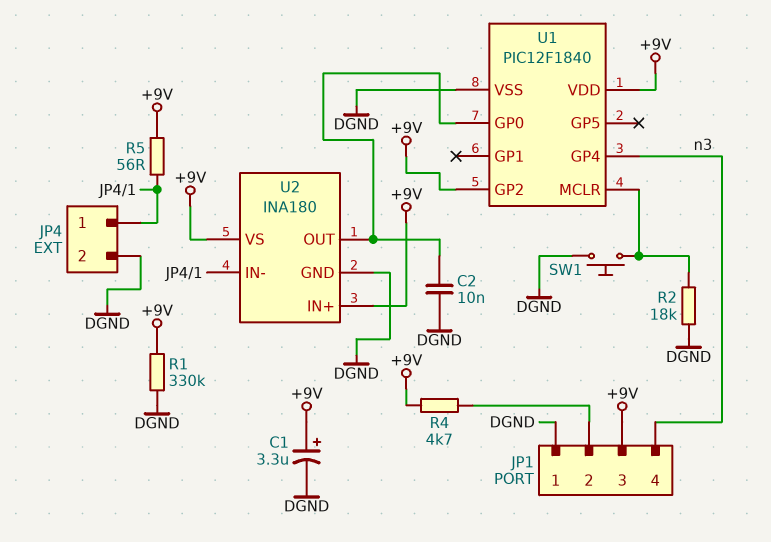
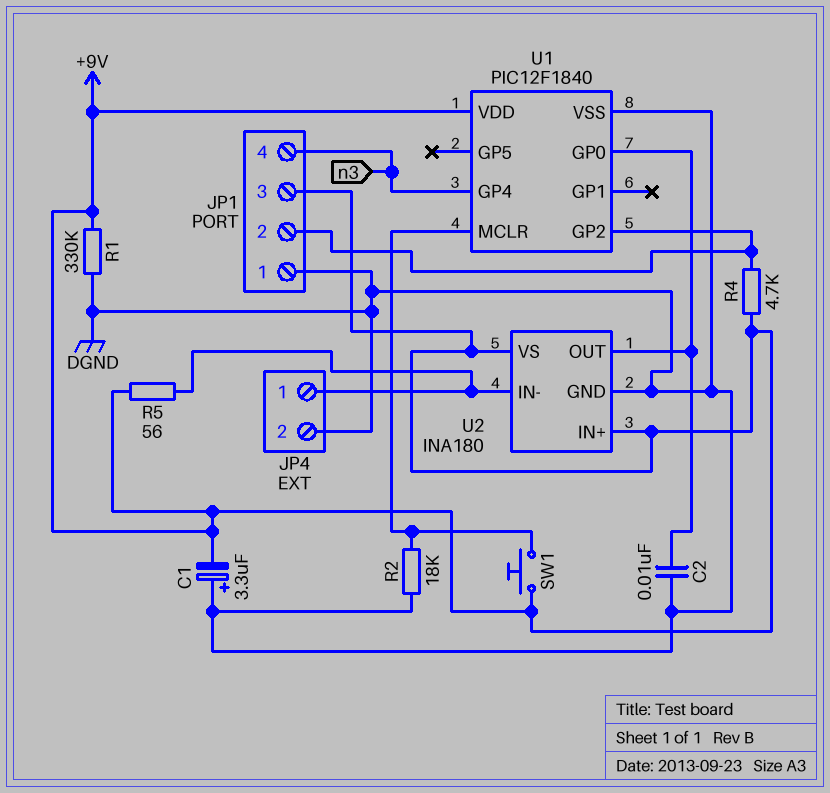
C1: 3.3uF (plus +9V, minus DGND) -> 3.3uF (plus DGND, minus +9V)
SW1: button (DGND, U1/MCLR) -> button (+9V, U1/MCLR)
U1 pin GP2: +9V -> JP1/2

